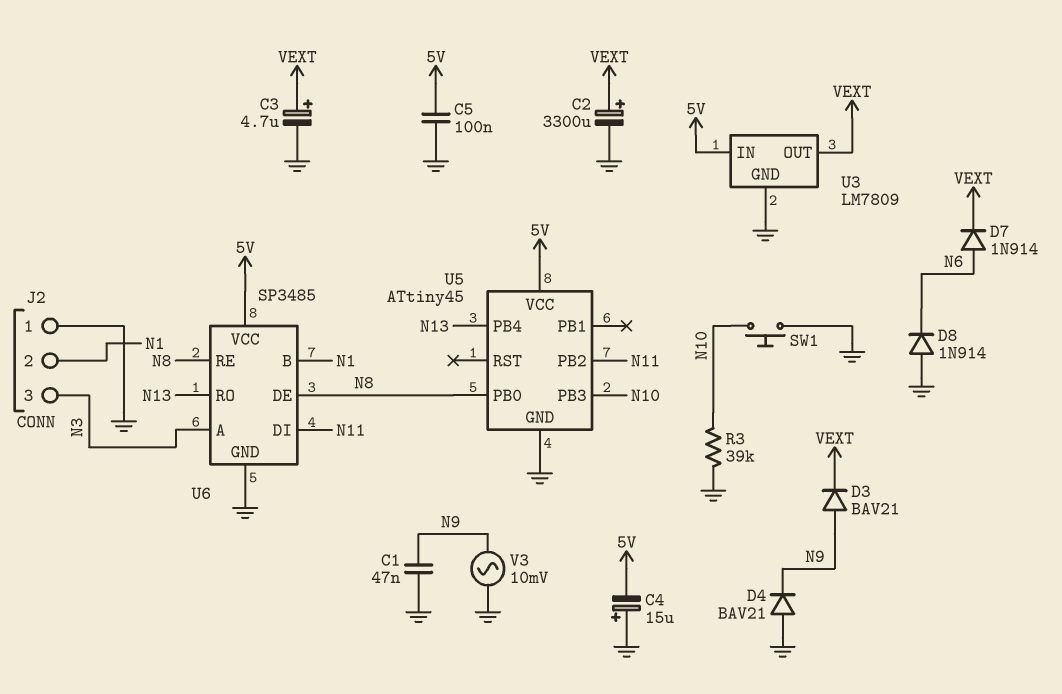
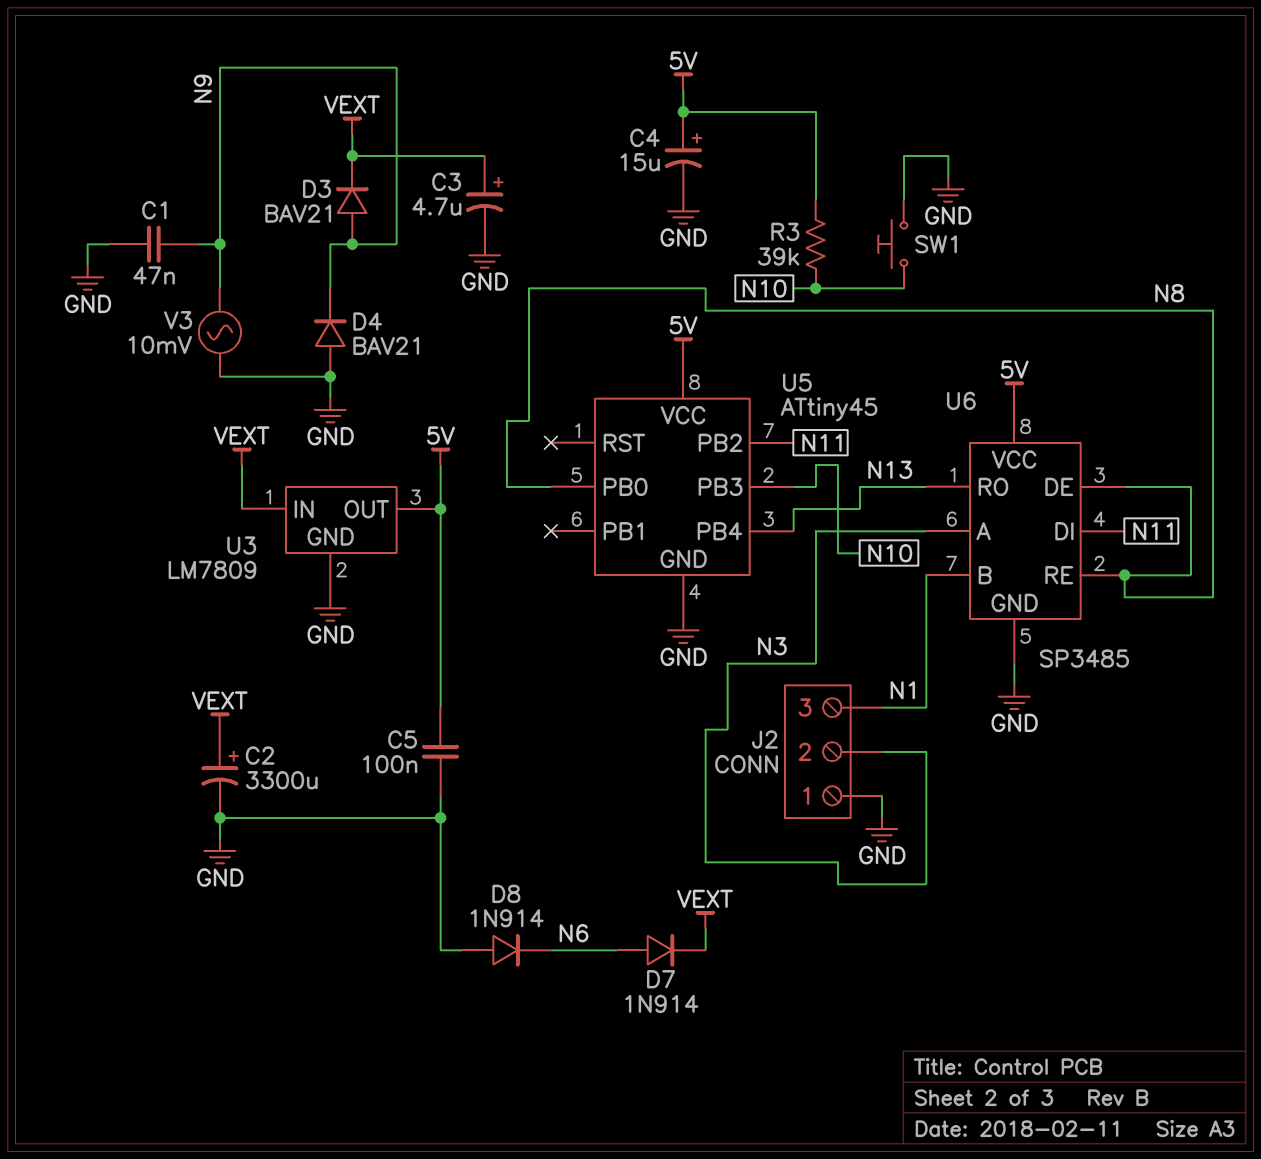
C4: 15uF (plus GND, minus 5V) -> 15uF (plus 5V, minus GND)
J2 pin 2: N1 -> N3
J2 pin 3: N3 -> N1
R3: 39k (GND, N10) -> 39k (5V, N10)
U3 pin IN: 5V -> VEXT
U3 pin OUT: VEXT -> 5V

